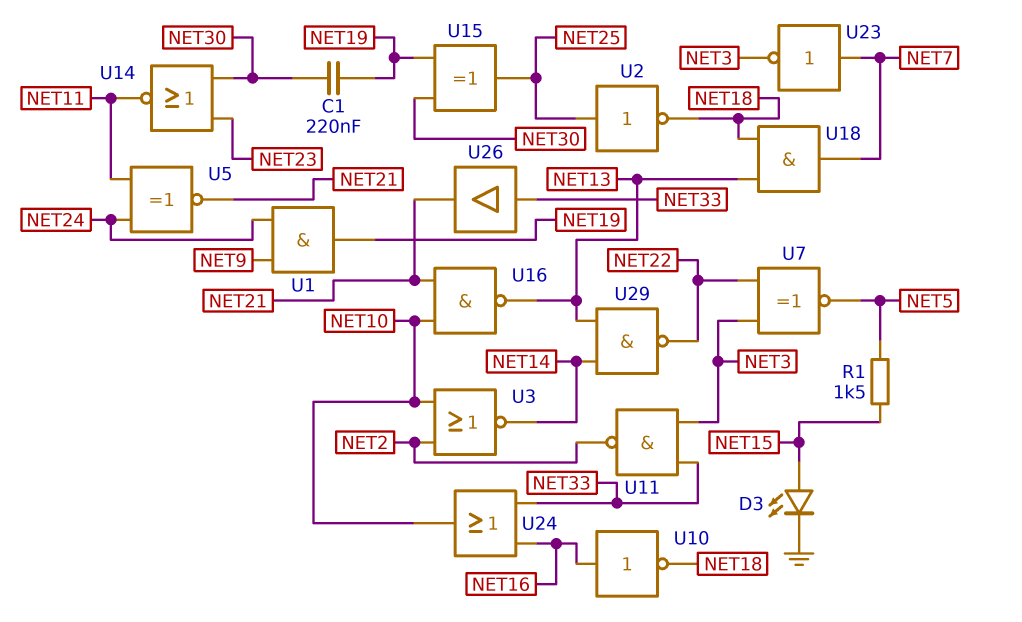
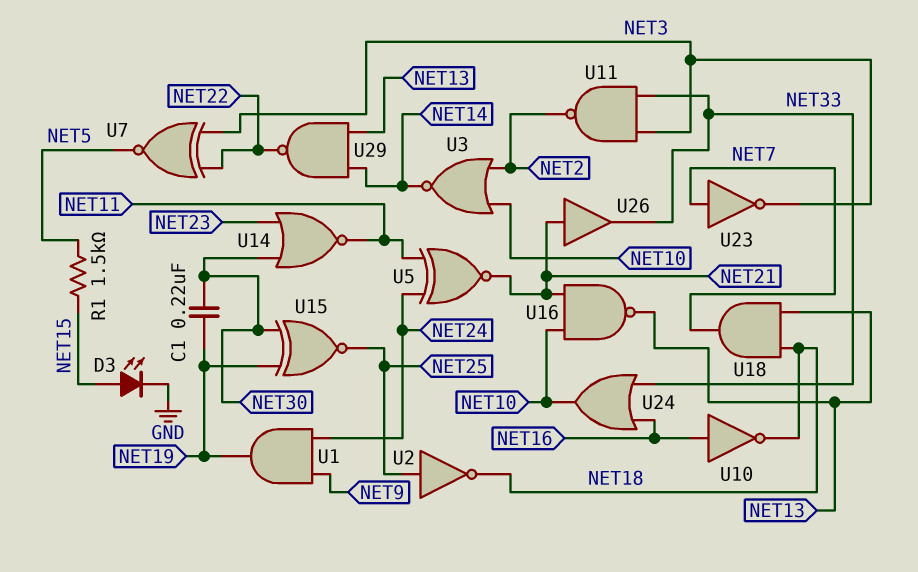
U15: XOR (in NET19, in NET30, out NET25) -> XNOR (in NET19, in NET30, out NET25)
U26: buffer (in NET33, out NET21) -> buffer (in NET21, out NET33)

